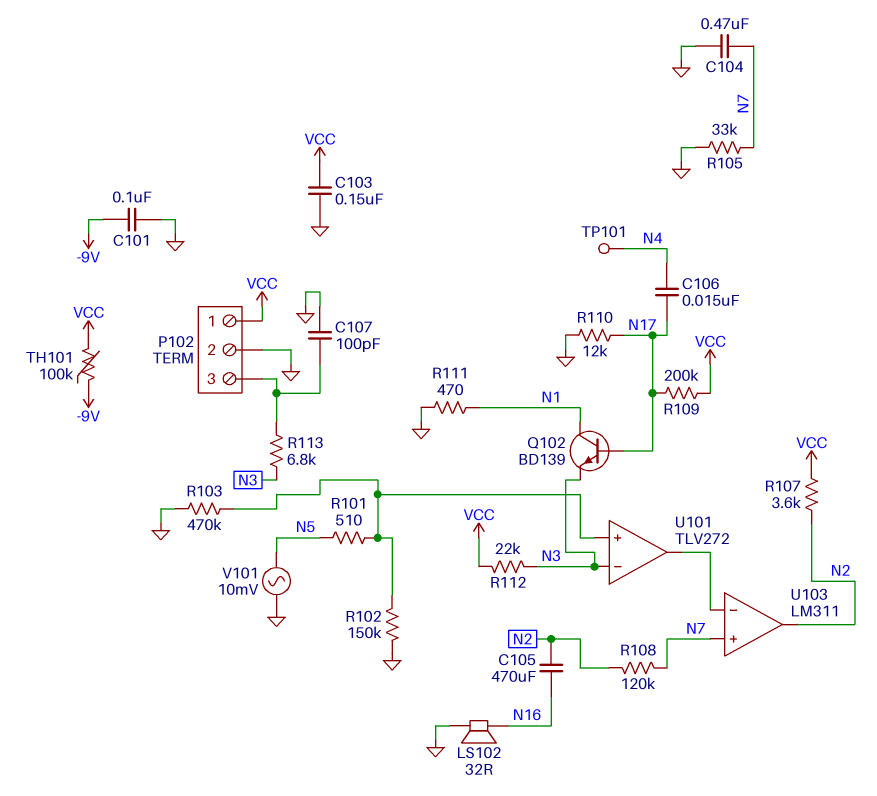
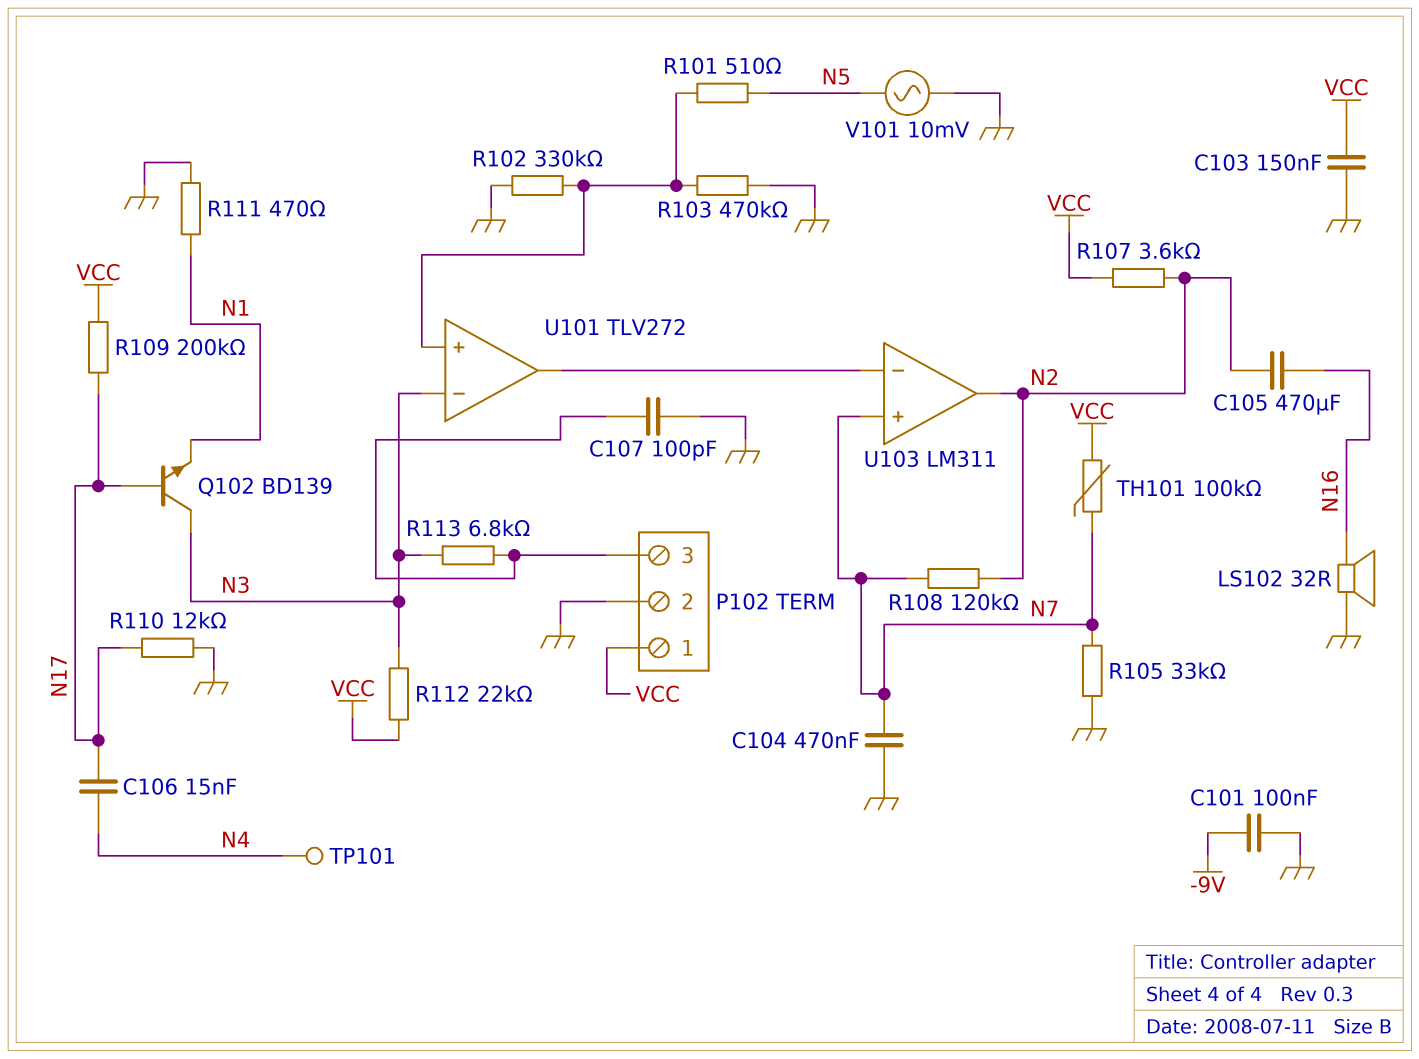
Q102: NPN BD139 (B N17, C N1, E N3) -> NPN BD139 (B N17, C N3, E N1)
R102: 150k (GND, U101/in+) -> 330k (GND, U101/in+)
TH101: 100k (-9V, VCC) -> 100k (N7, VCC)

